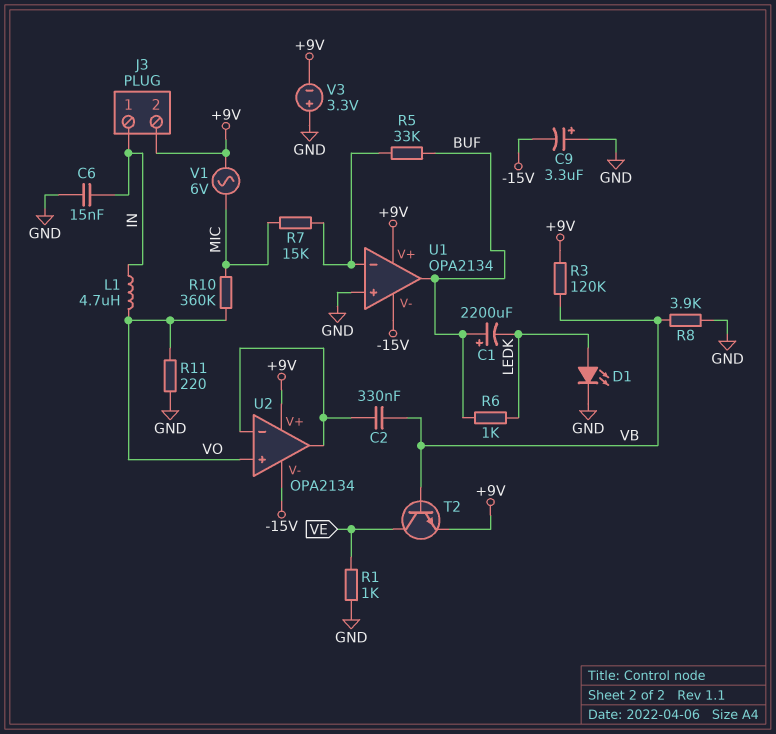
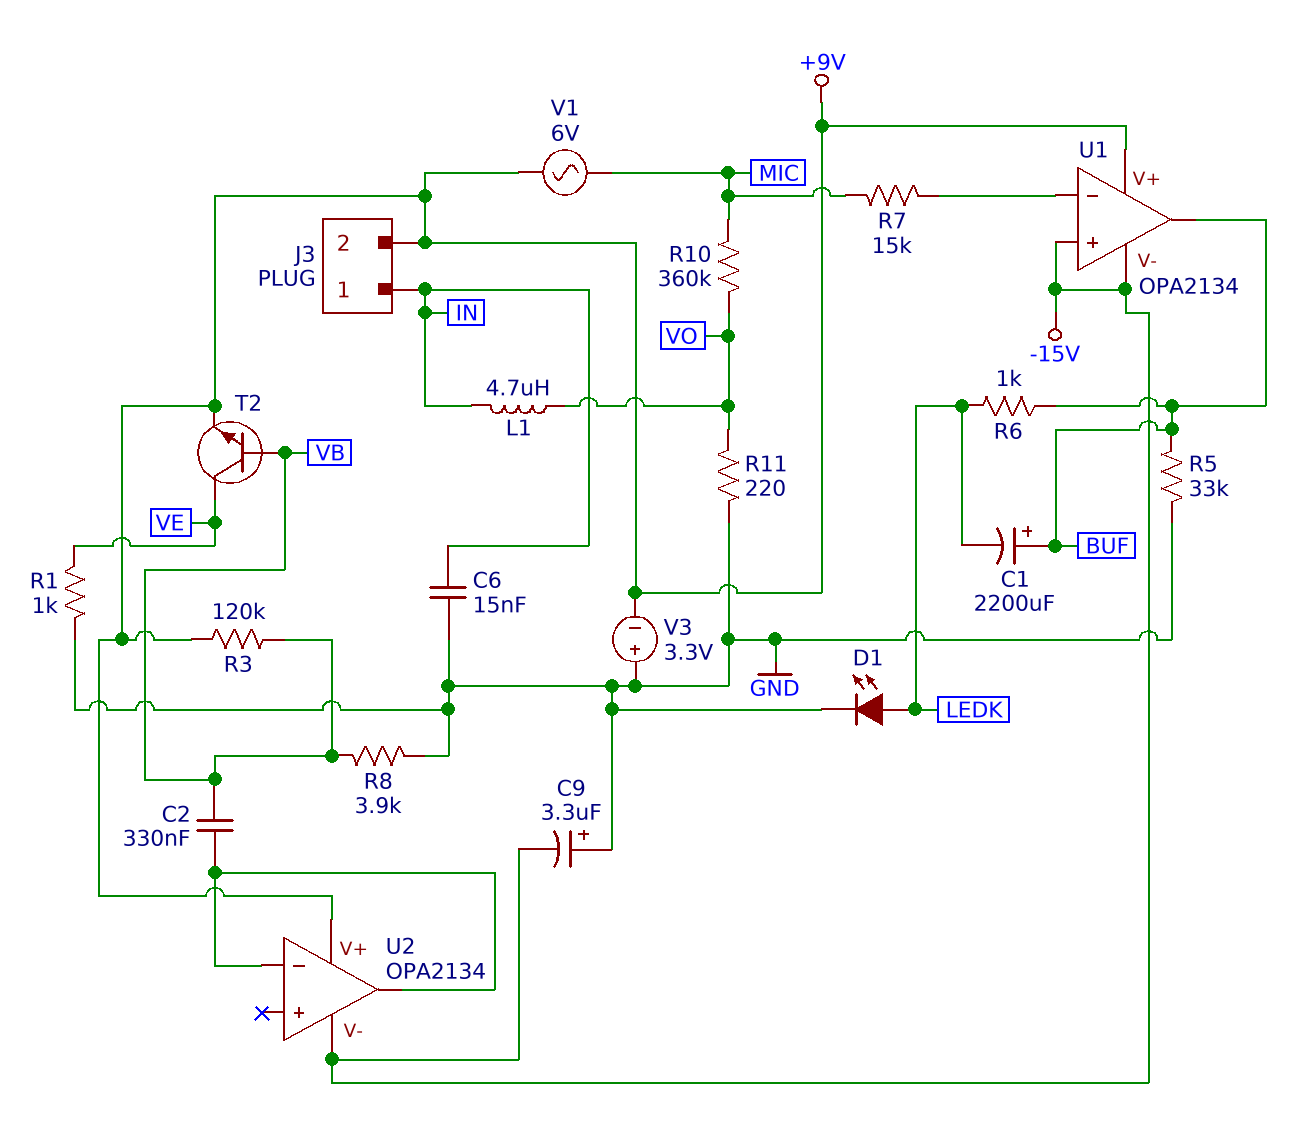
R5: 33k (BUF, U1/in-) -> 33k (BUF, GND)
U1 pin in+: GND -> -15V
U2 pin in+: VO -> none

